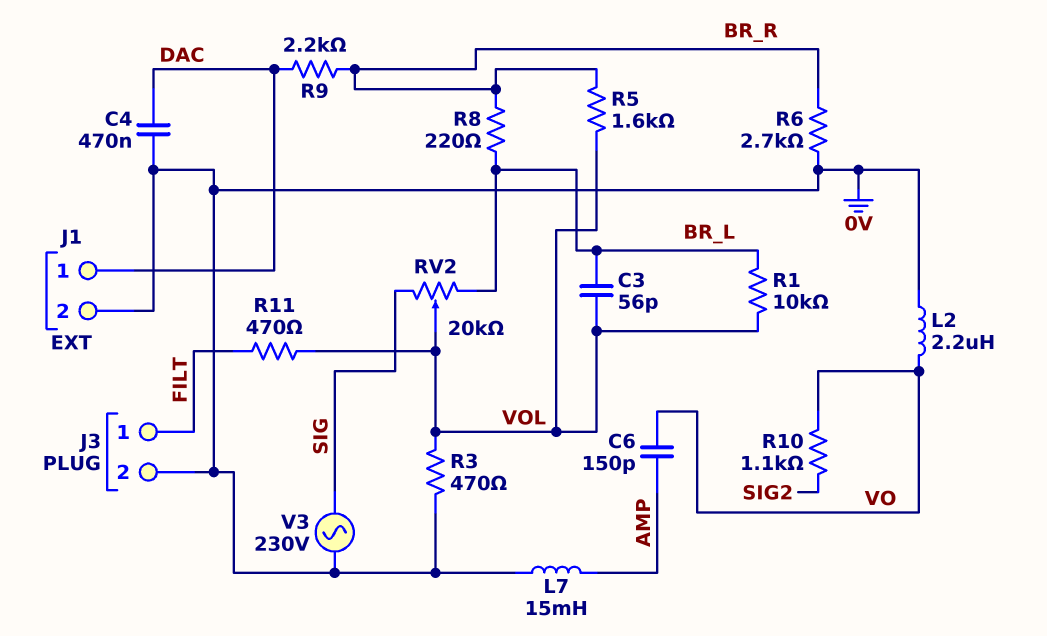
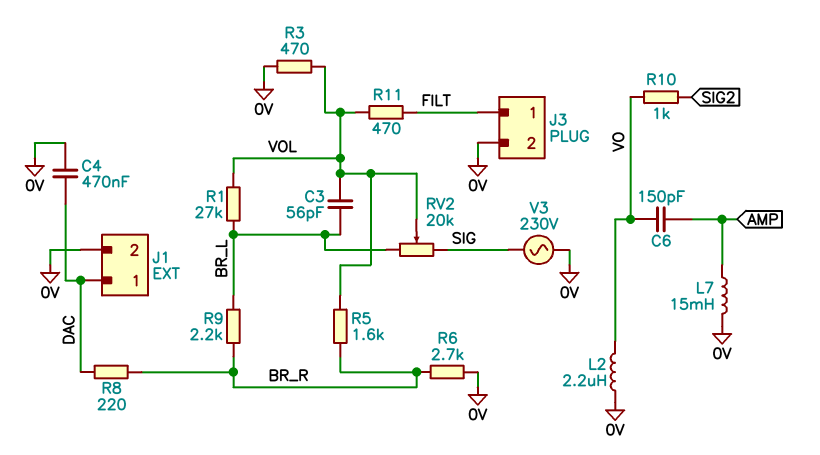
R1: 10k (BR_L, VOL) -> 27k (BR_L, VOL)
R8: 220 (BR_L, BR_R) -> 220 (BR_R, DAC)
R9: 2.2k (BR_R, DAC) -> 2.2k (BR_L, BR_R)
R10: 1.1k (SIG2, VO) -> 1k (SIG2, VO)

